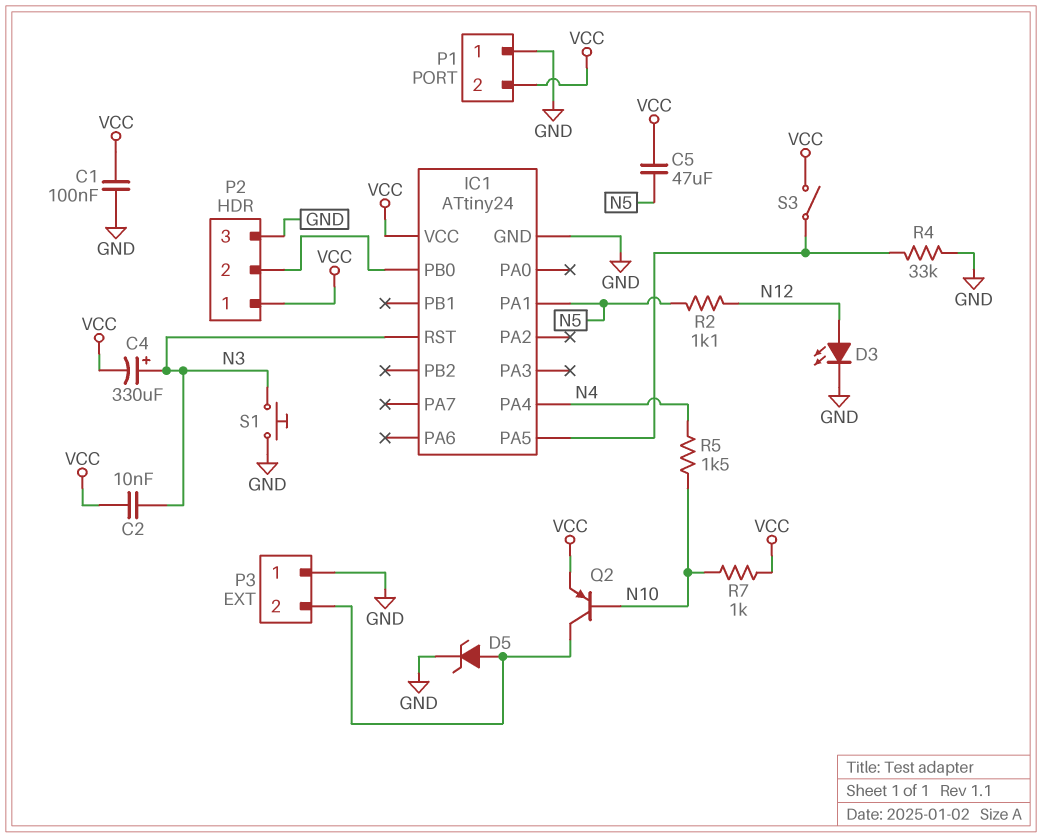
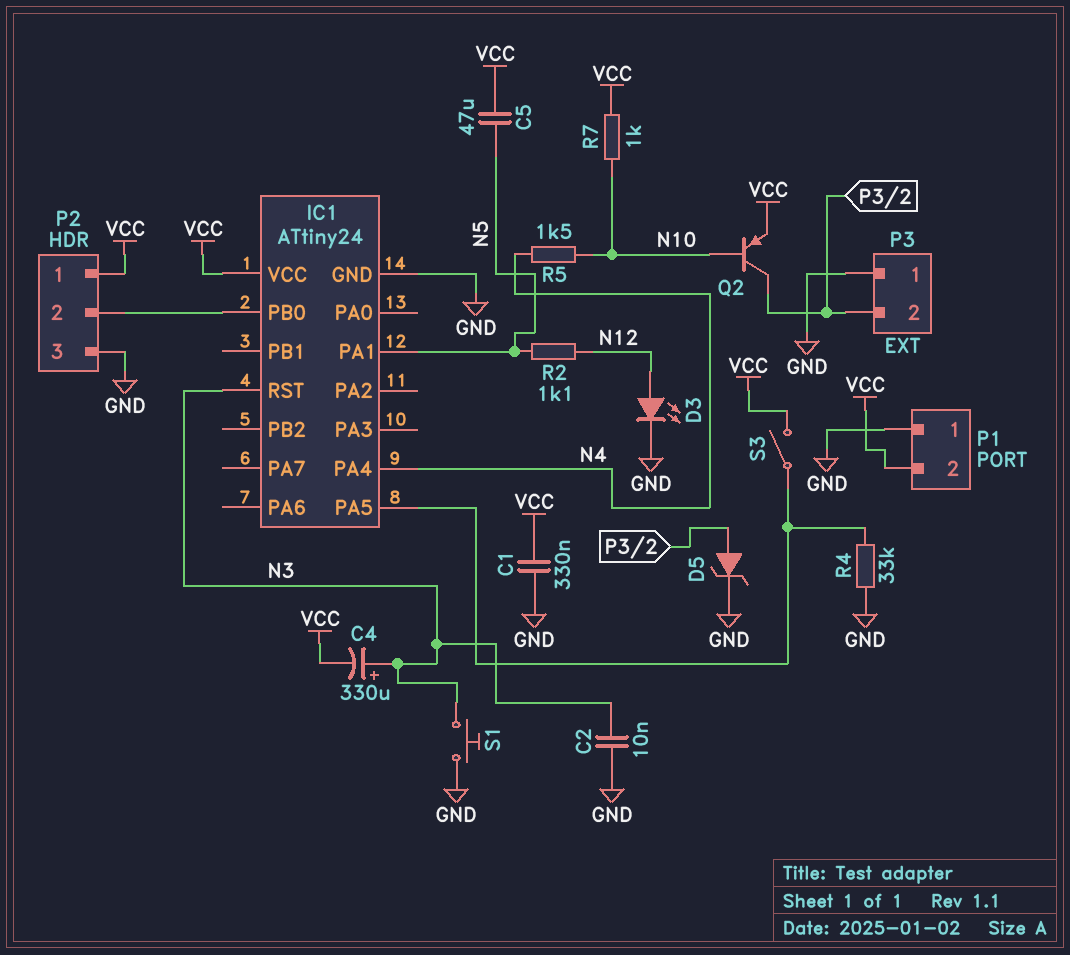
C1: 100nF (GND, VCC) -> 330nF (GND, VCC)
C2: 10nF (N3, VCC) -> 10nF (GND, N3)

